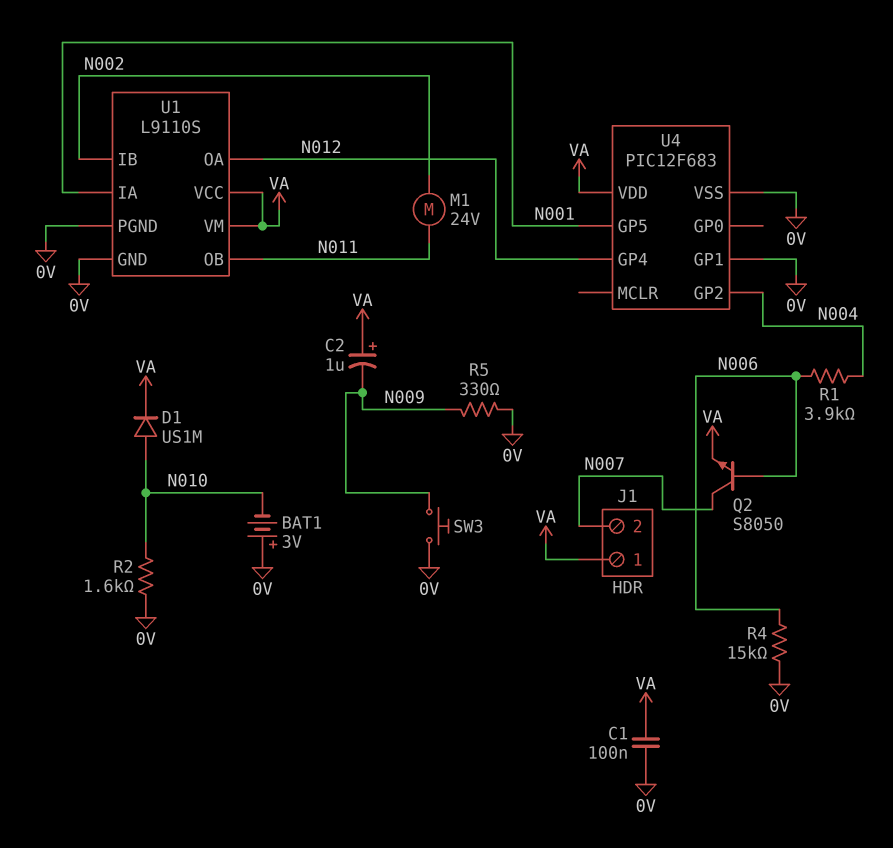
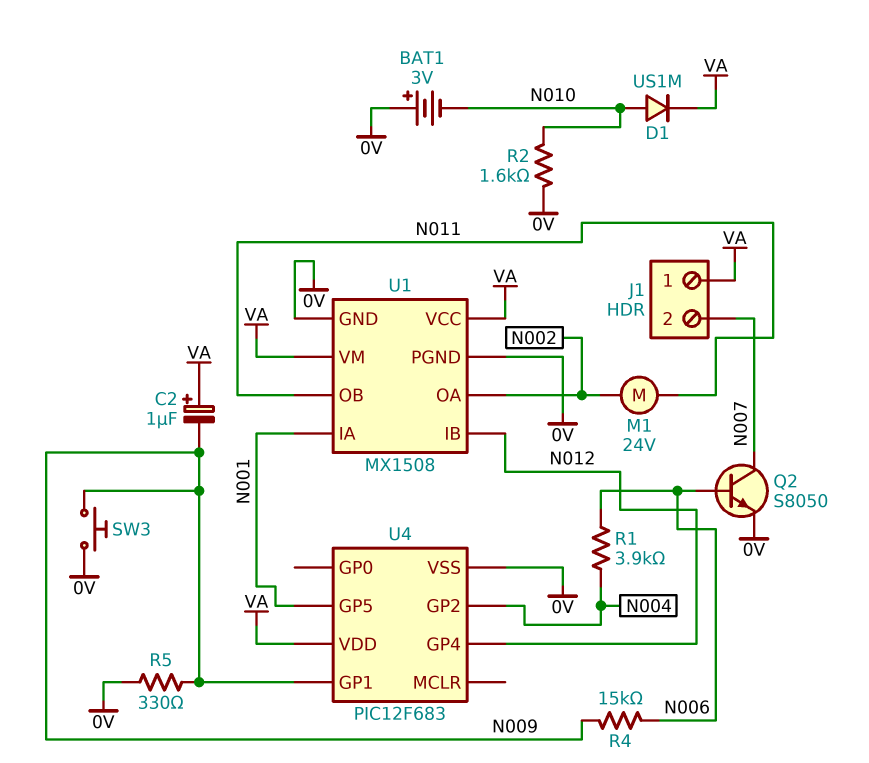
C1: 100nF (0V, VA) -> none
Q2: NPN S8050 (B N006, C N007, E VA) -> NPN S8050 (B N006, C N007, E 0V)
R4: 15k (0V, N006) -> 15k (N006, N009)
U1: L9110S -> MX1508
U1 pin IB: N002 -> N012
U1 pin OA: N012 -> N002
U4 pin GP1: 0V -> N009

